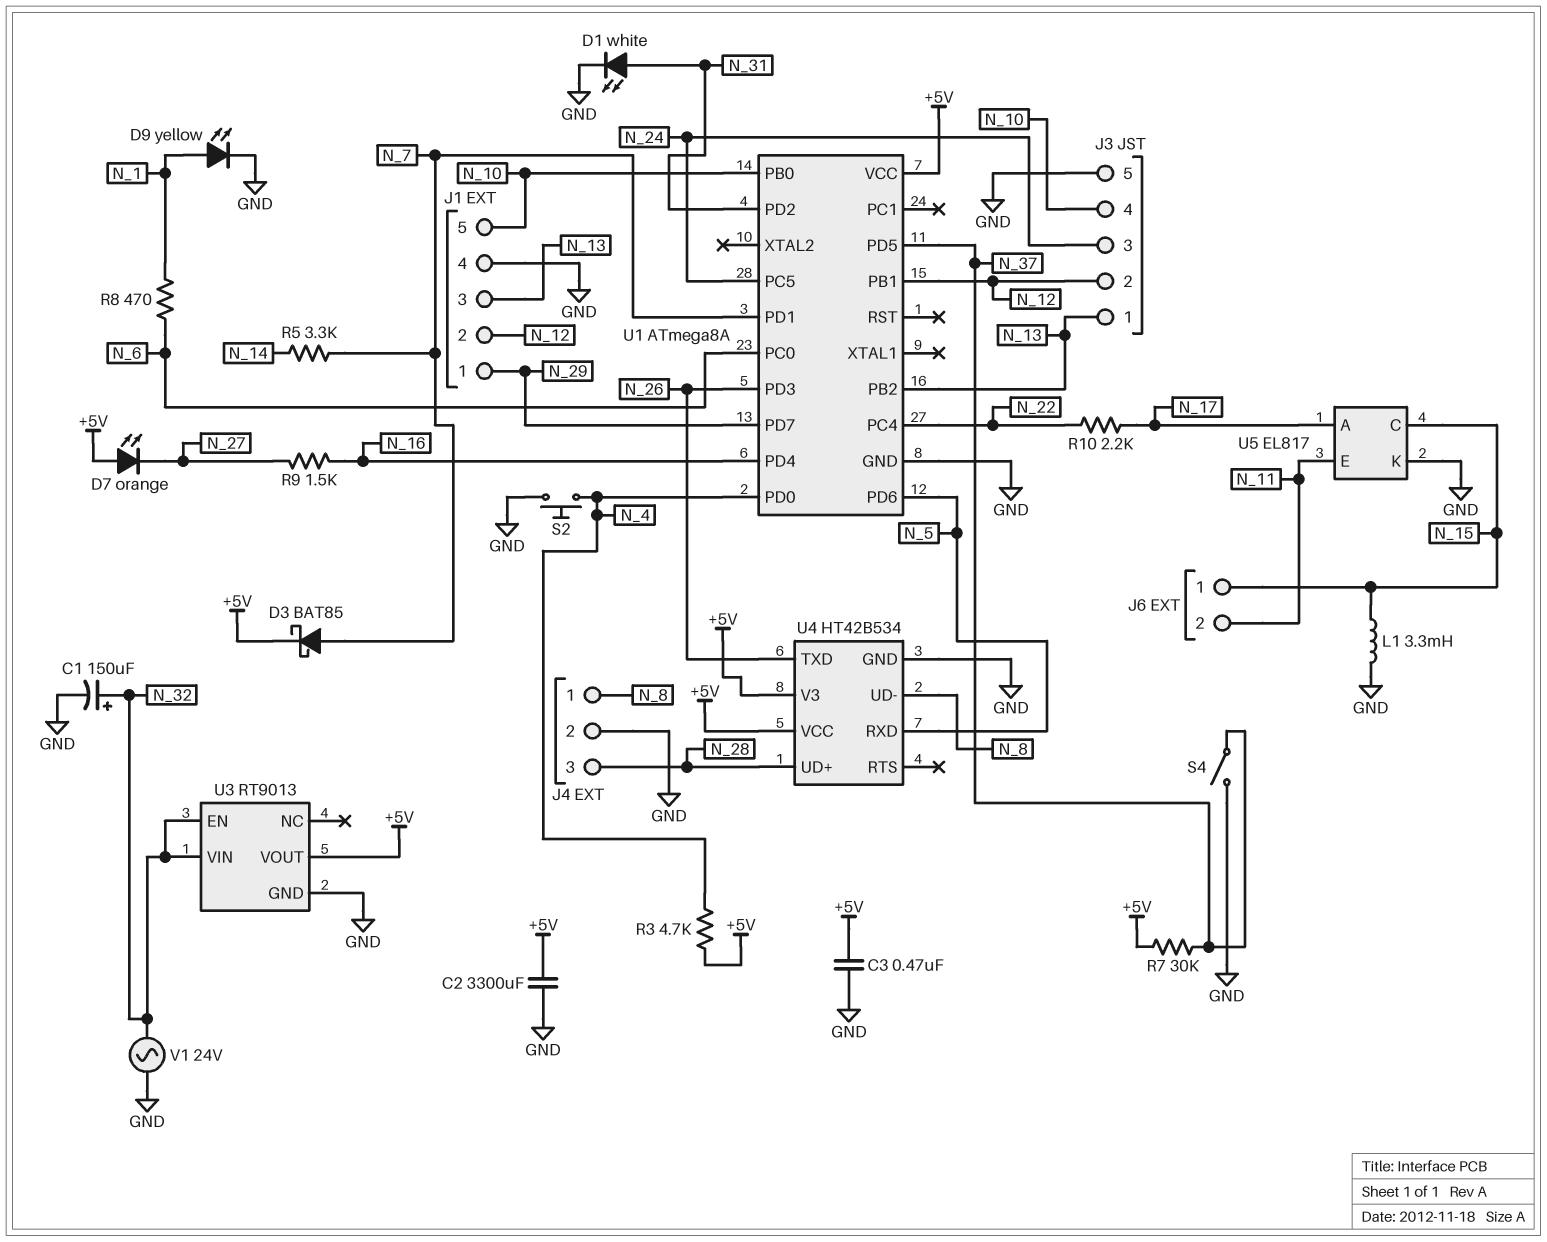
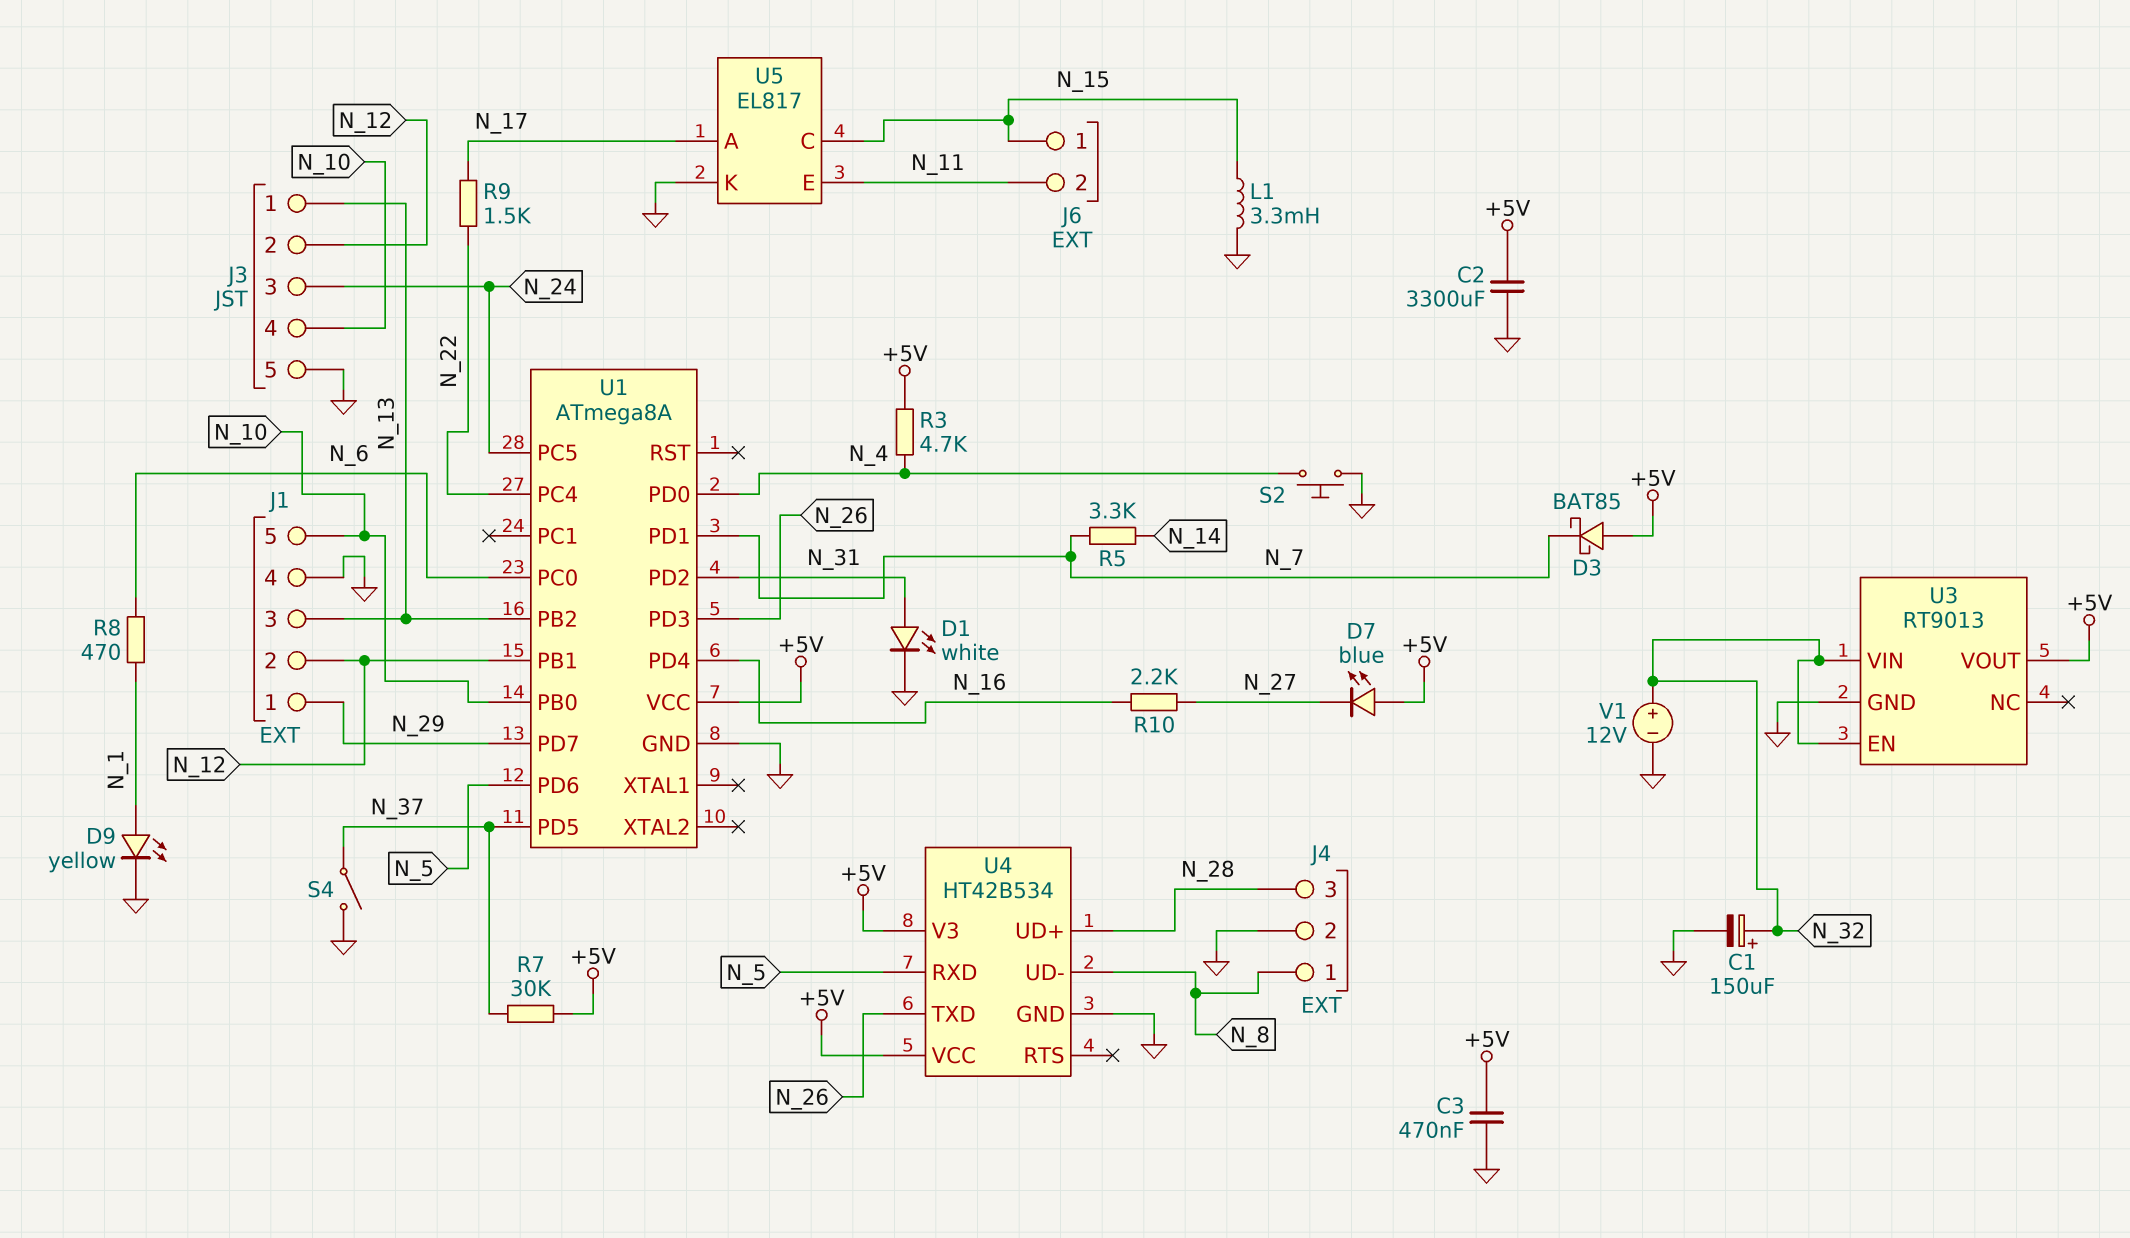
D3: schottky BAT85 (A N_7, K +5V) -> schottky BAT85 (A +5V, K N_7)
D7: LED orange (A +5V, K N_27) -> LED blue (A +5V, K N_27)
R9: 1.5k (N_16, N_27) -> 1.5k (N_17, N_22)
R10: 2.2k (N_17, N_22) -> 2.2k (N_16, N_27)
V1: AC 24V (GND, N_32) -> 12V (plus N_32, minus GND)

